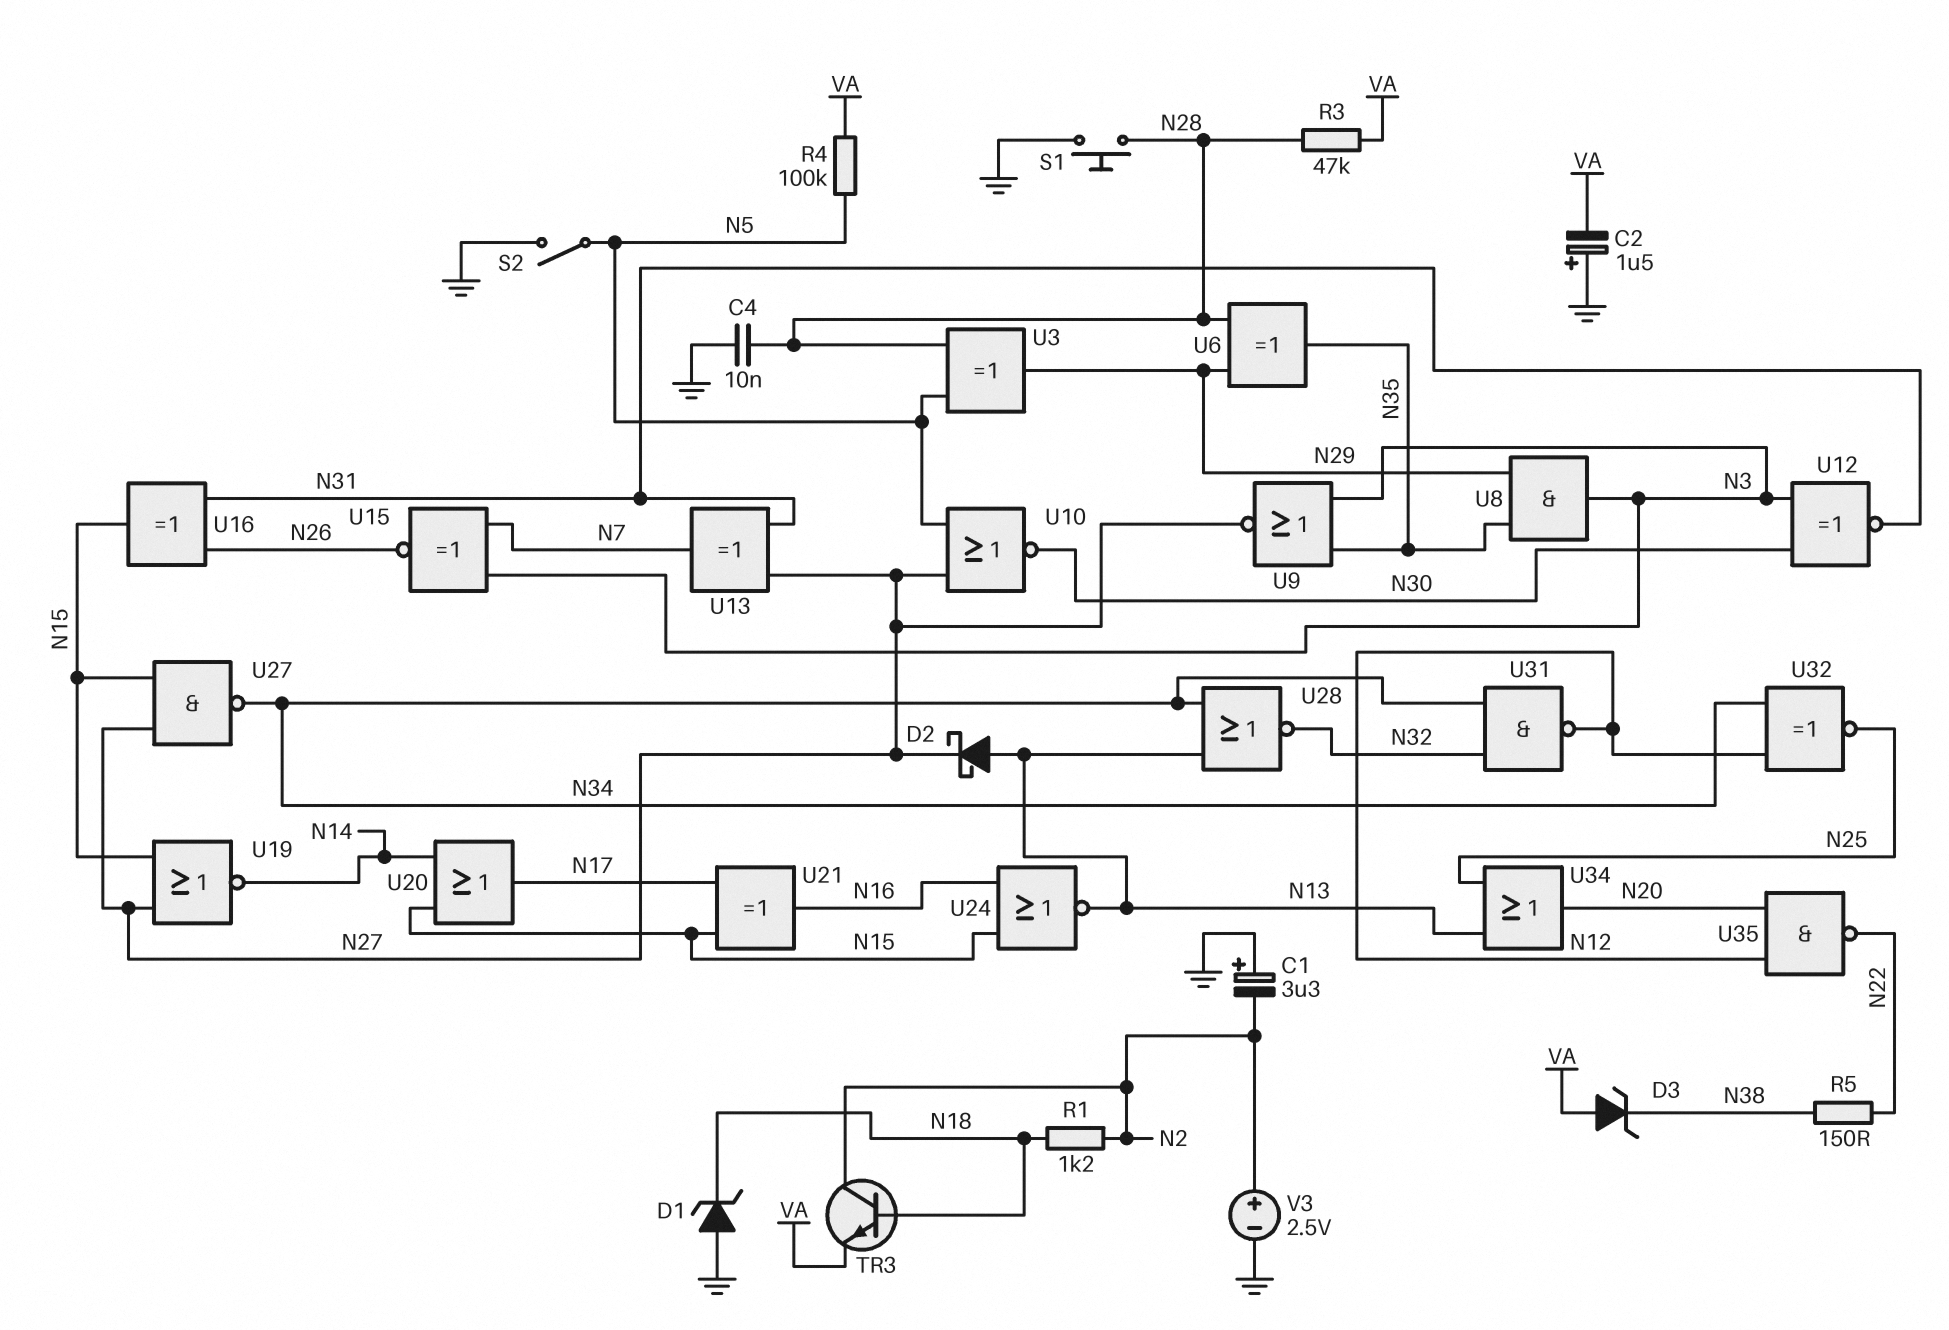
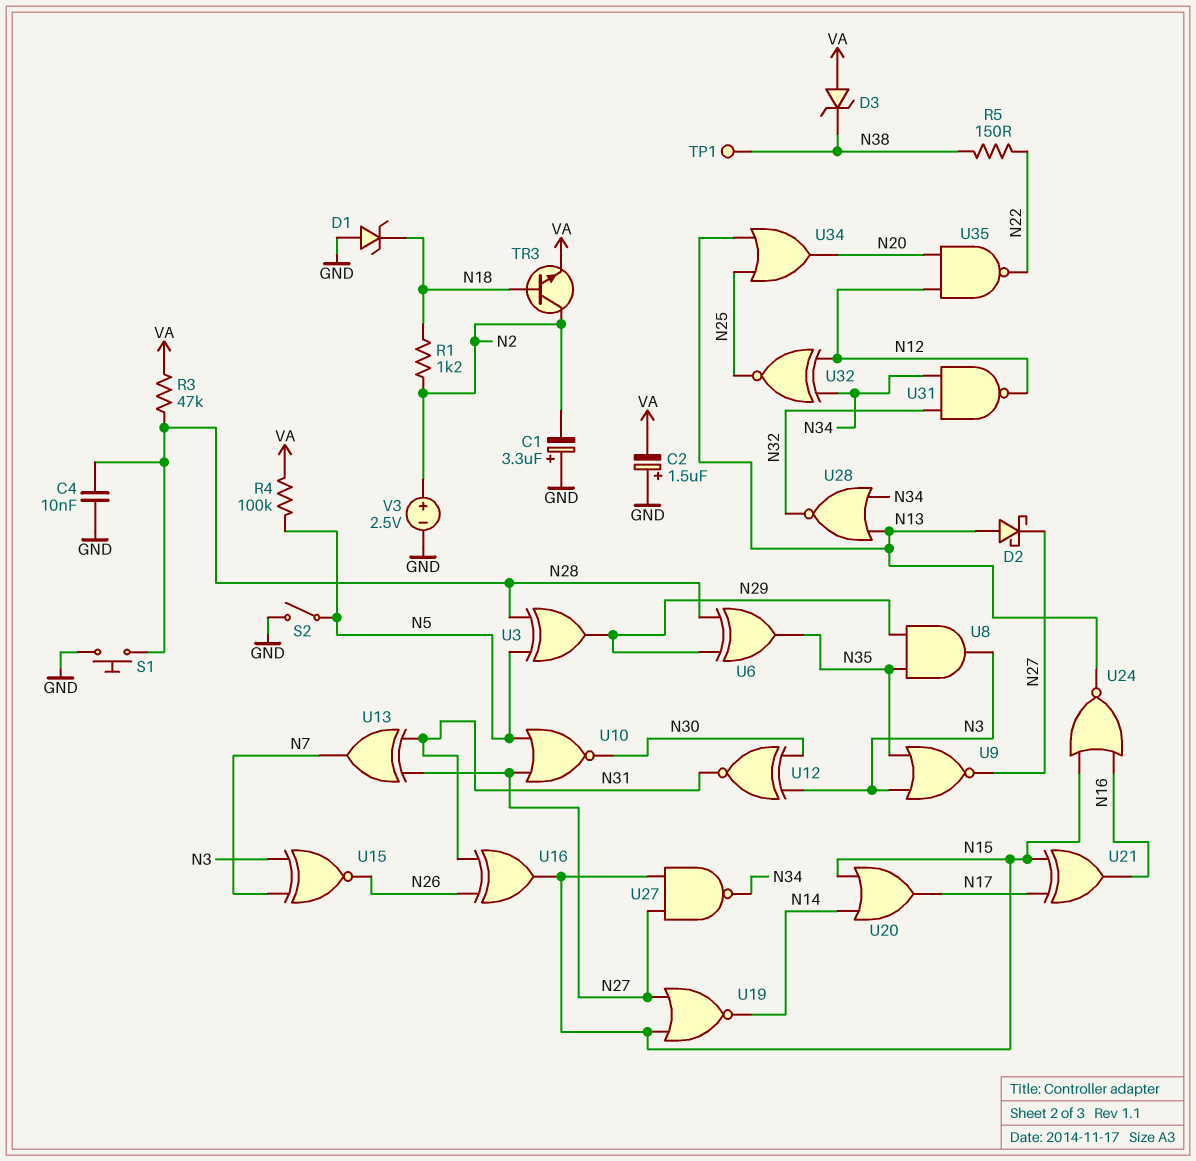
TP1: none -> test point (N38)

